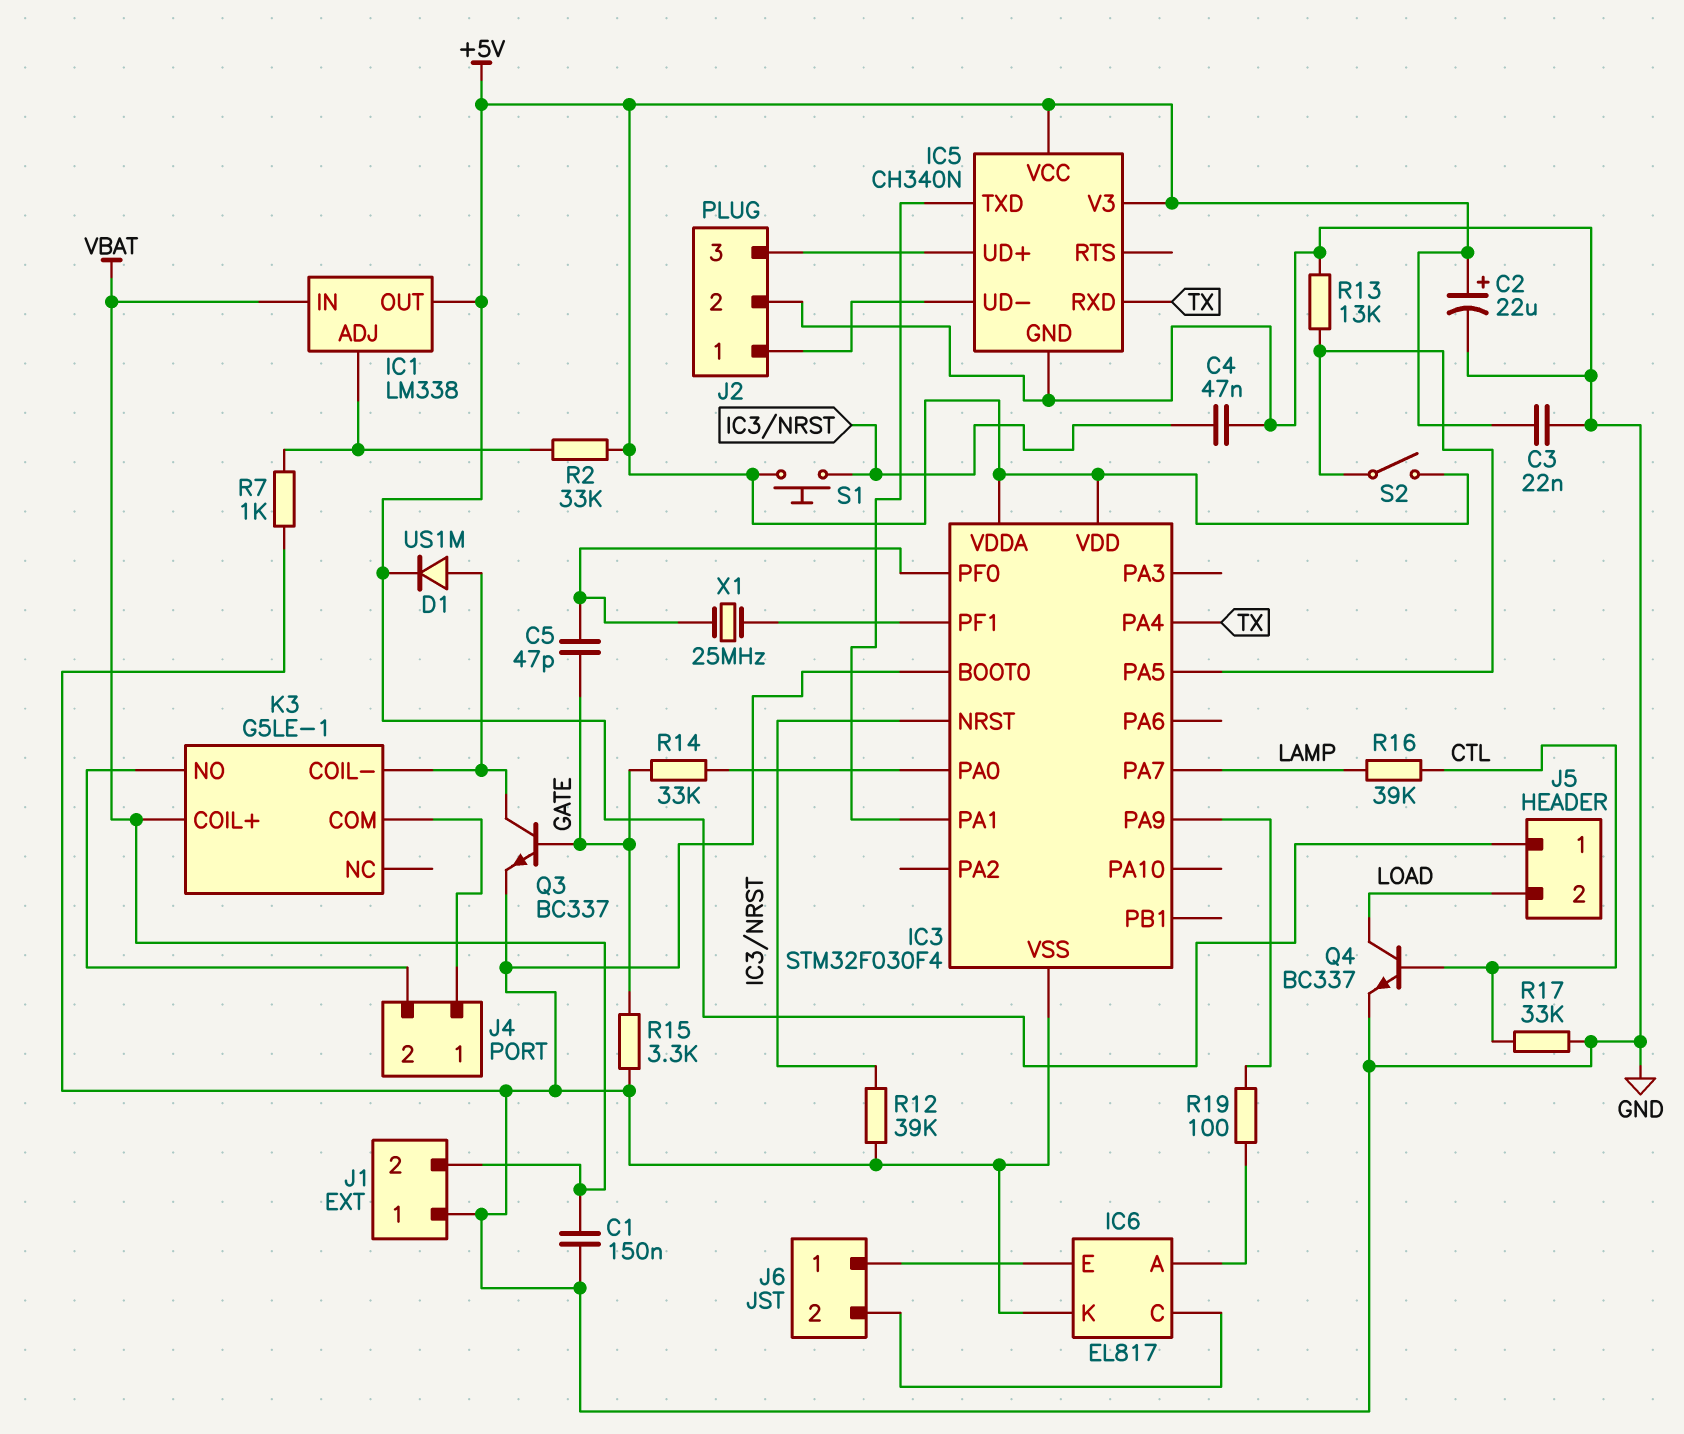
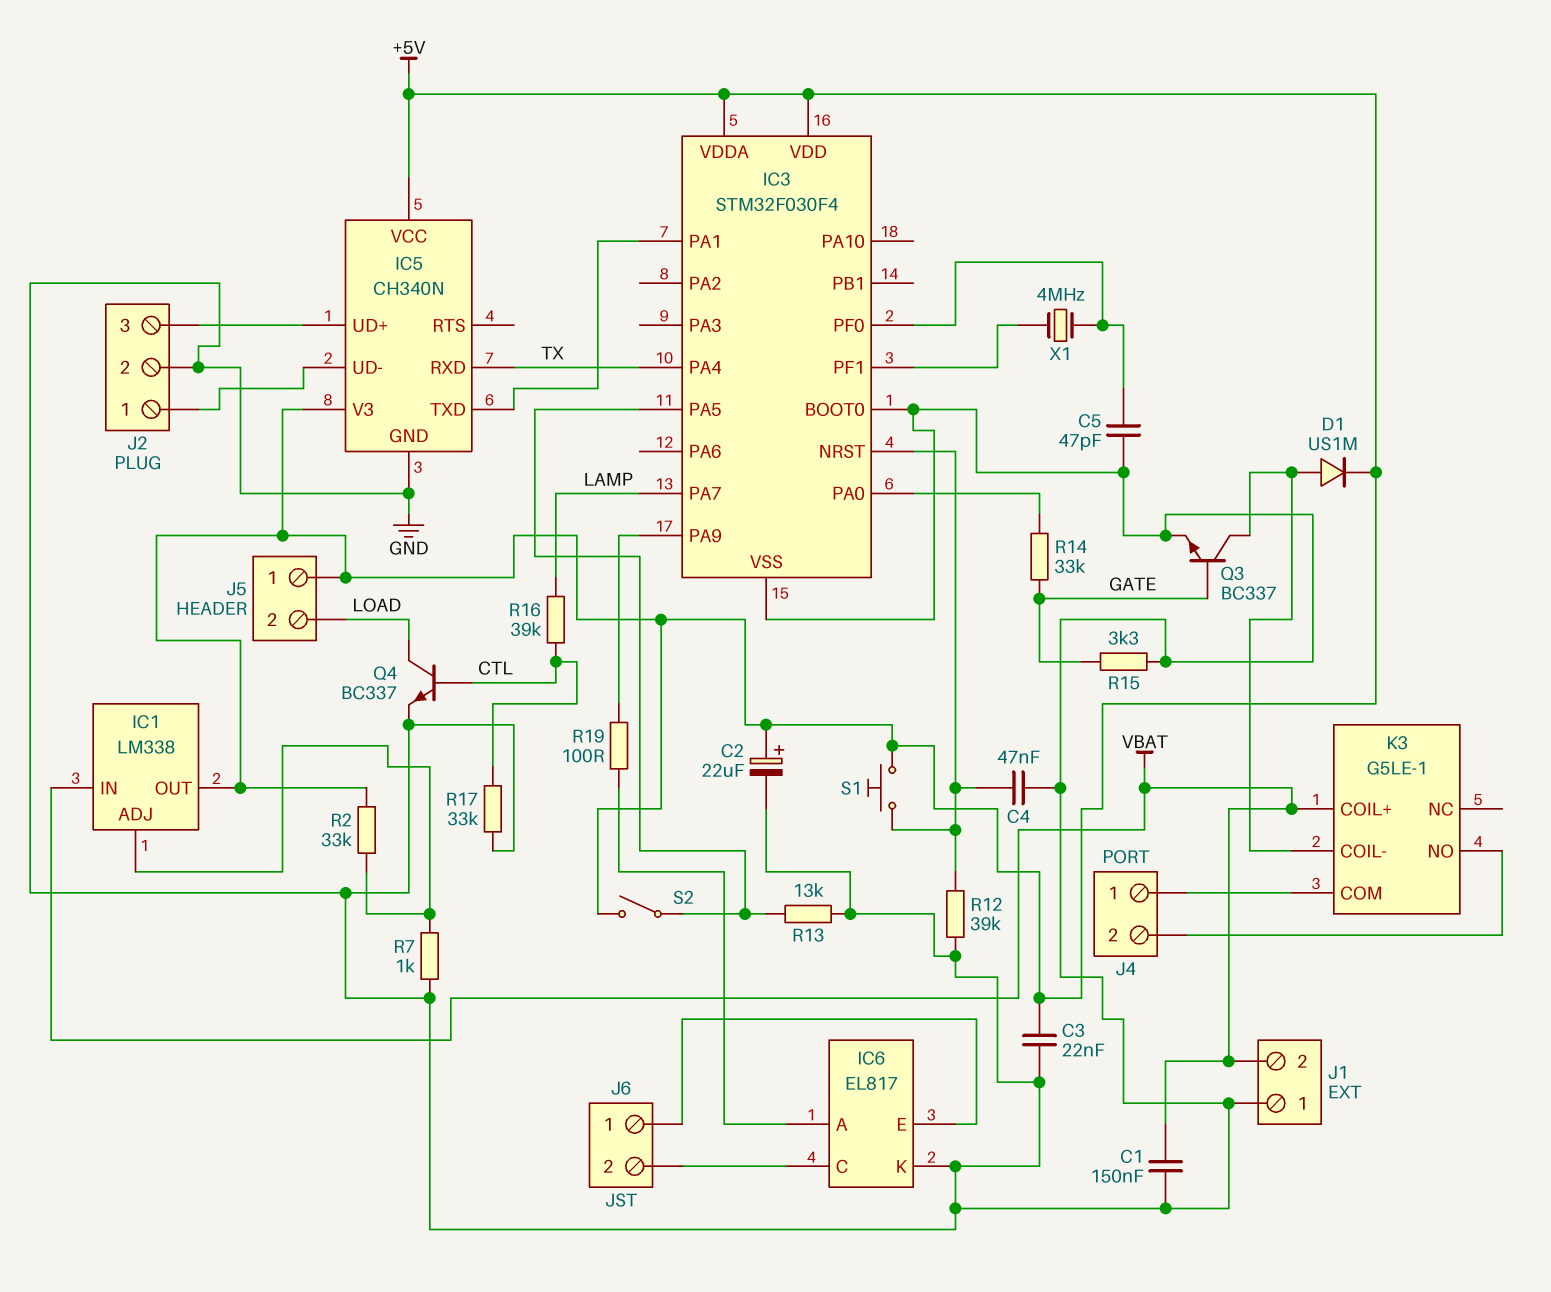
C5: 47pF (GATE, IC3/PF0) -> 47pF (GND, IC3/PF0)
X1: 25MHz (IC3/PF0, IC3/PF1) -> 4MHz (IC3/PF0, IC3/PF1)

